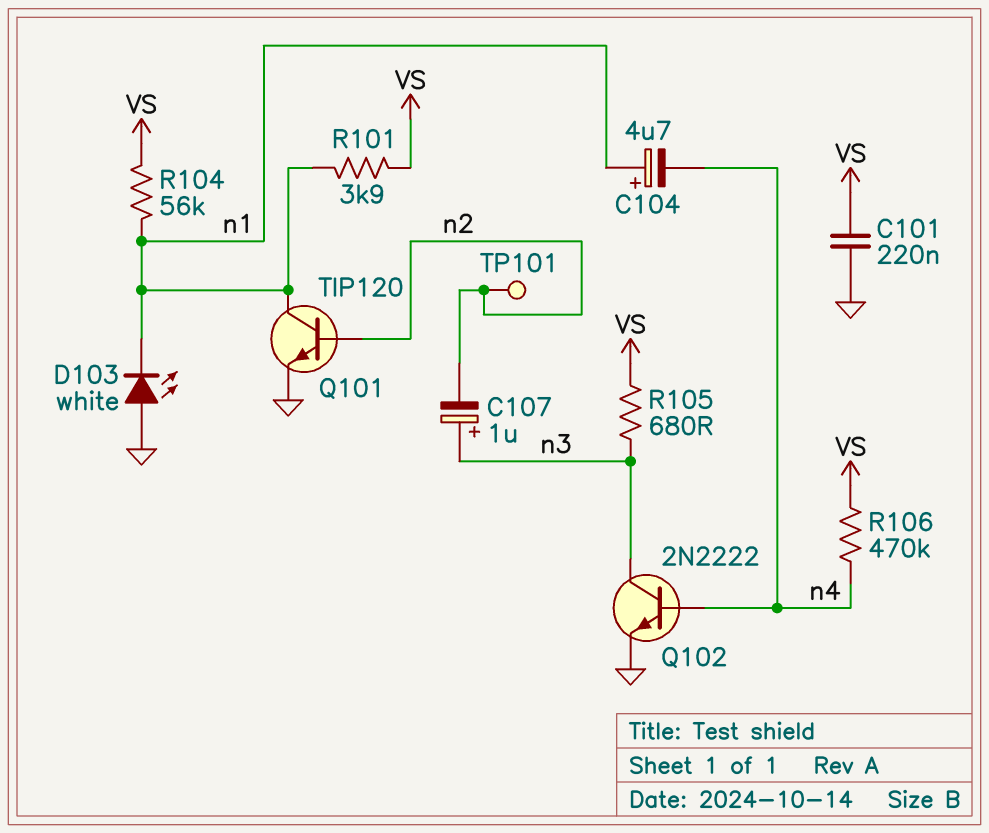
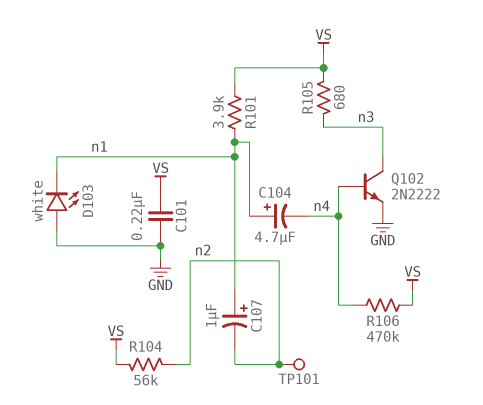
C107: 1uF (plus n3, minus n2) -> 1uF (plus n1, minus n2)
Q101: NPN TIP120 (B n2, C n1, E GND) -> none
R104: 56k (VS, n1) -> 56k (VS, n2)

